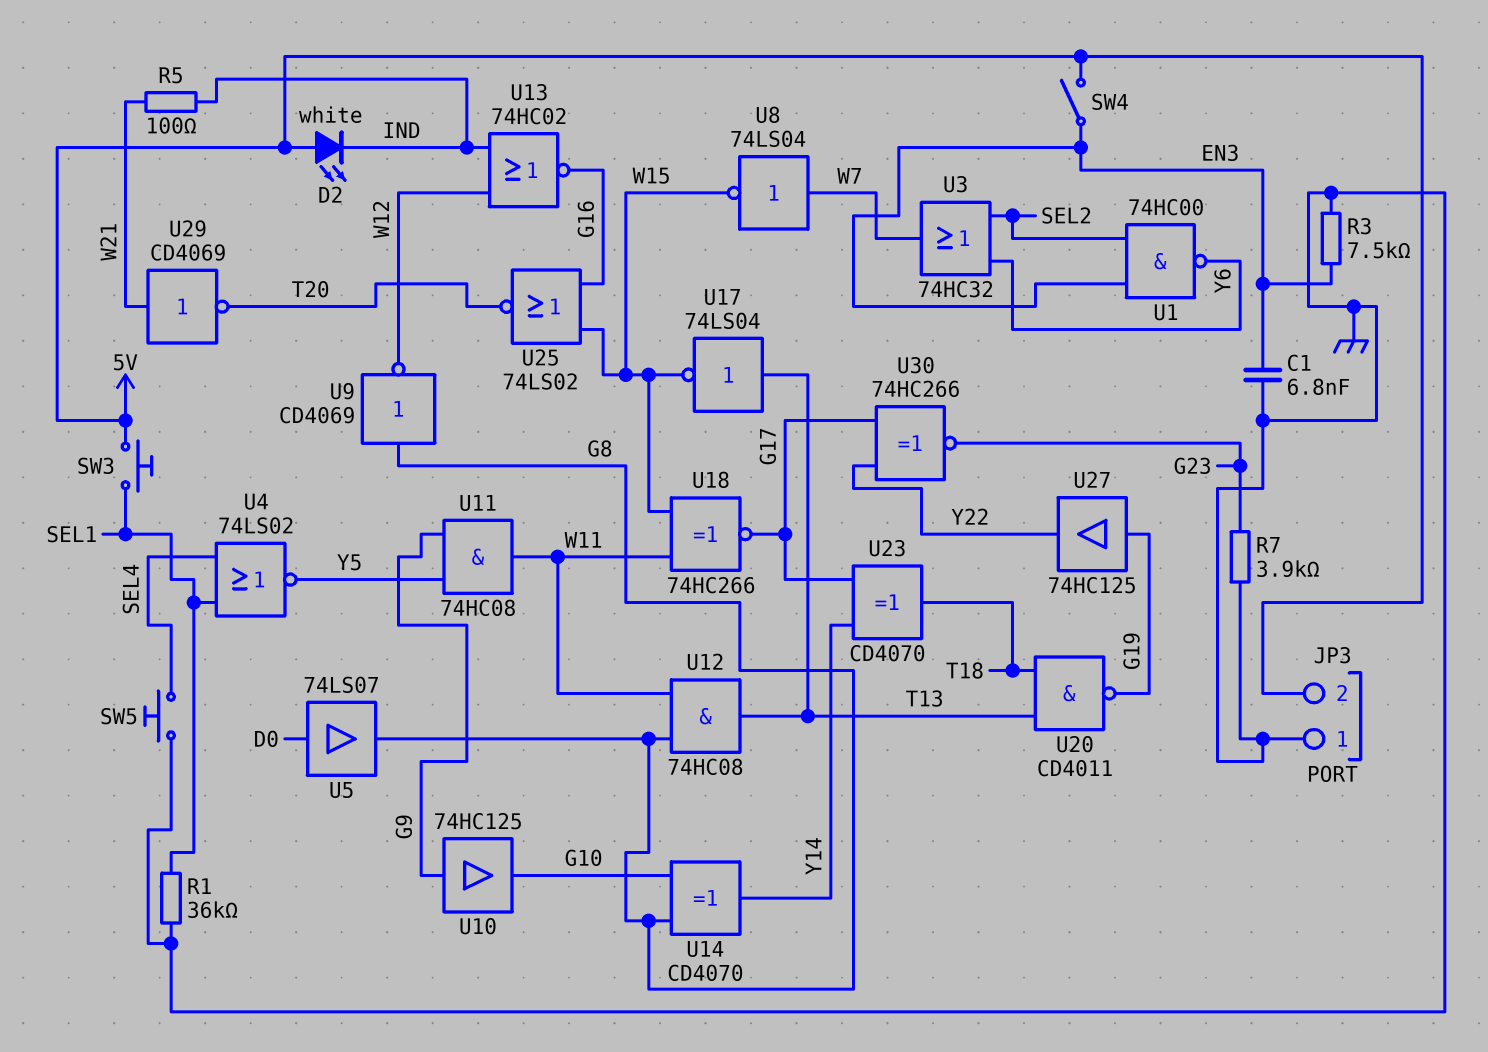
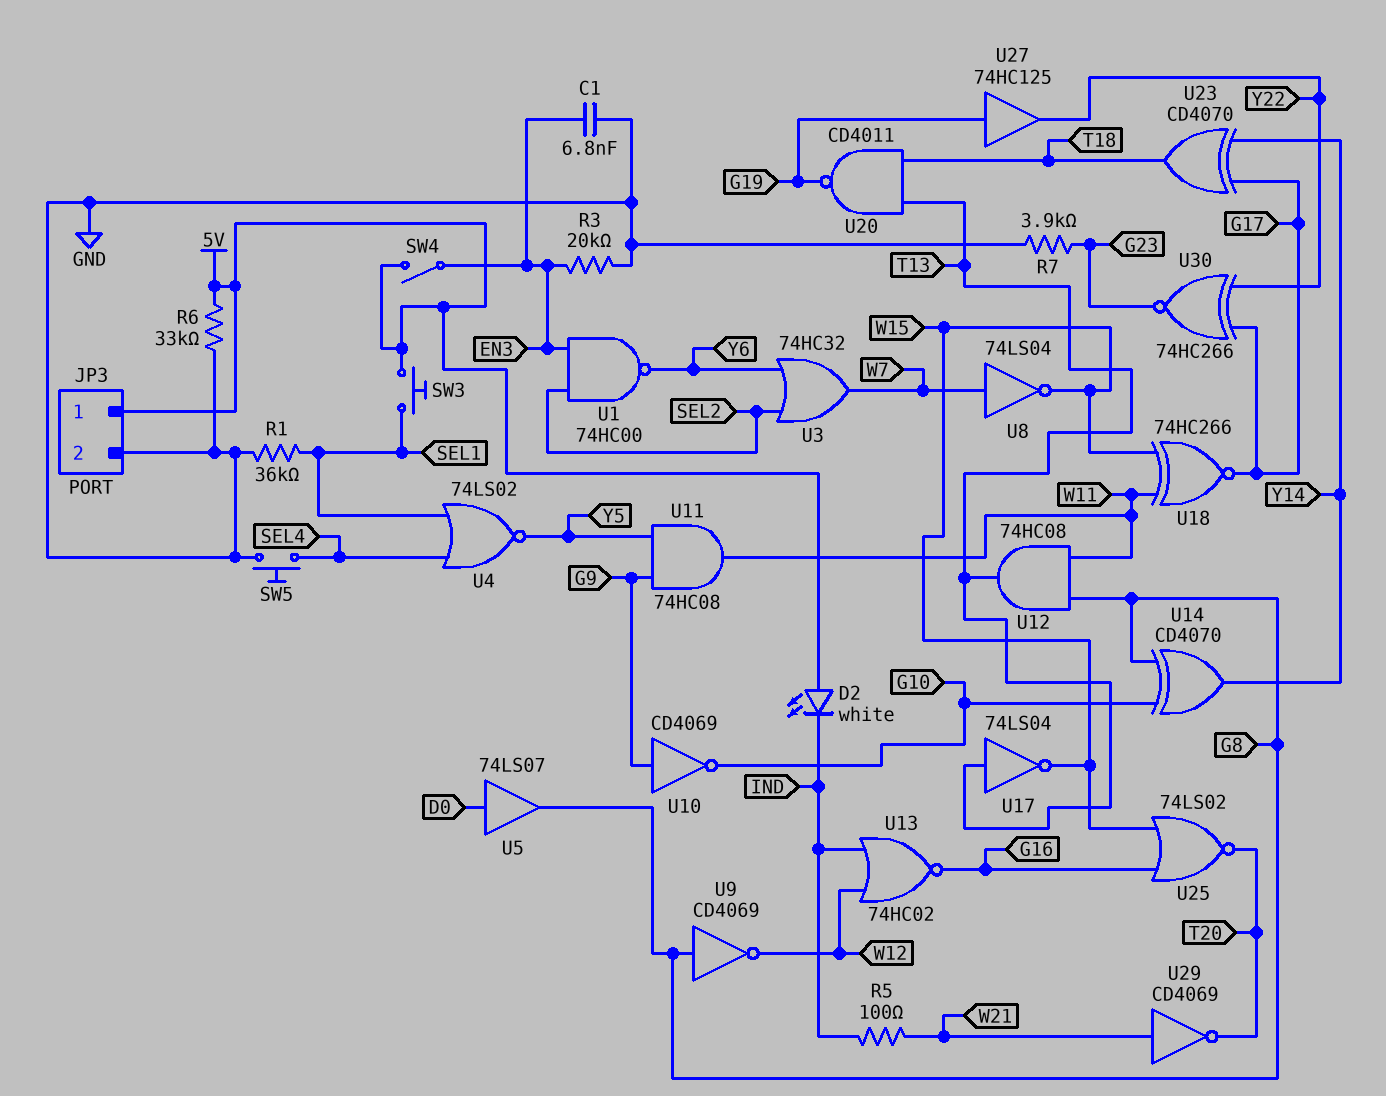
JP3 pin 1: GND -> 5V
JP3 pin 2: 5V -> GND
R3: 7.5k (EN3, GND) -> 20k (EN3, GND)
R6: none -> 33k (5V, GND)
U10: buffer 74HC125 (in G9, out G10) -> NOT CD4069 (in G9, out G10)

